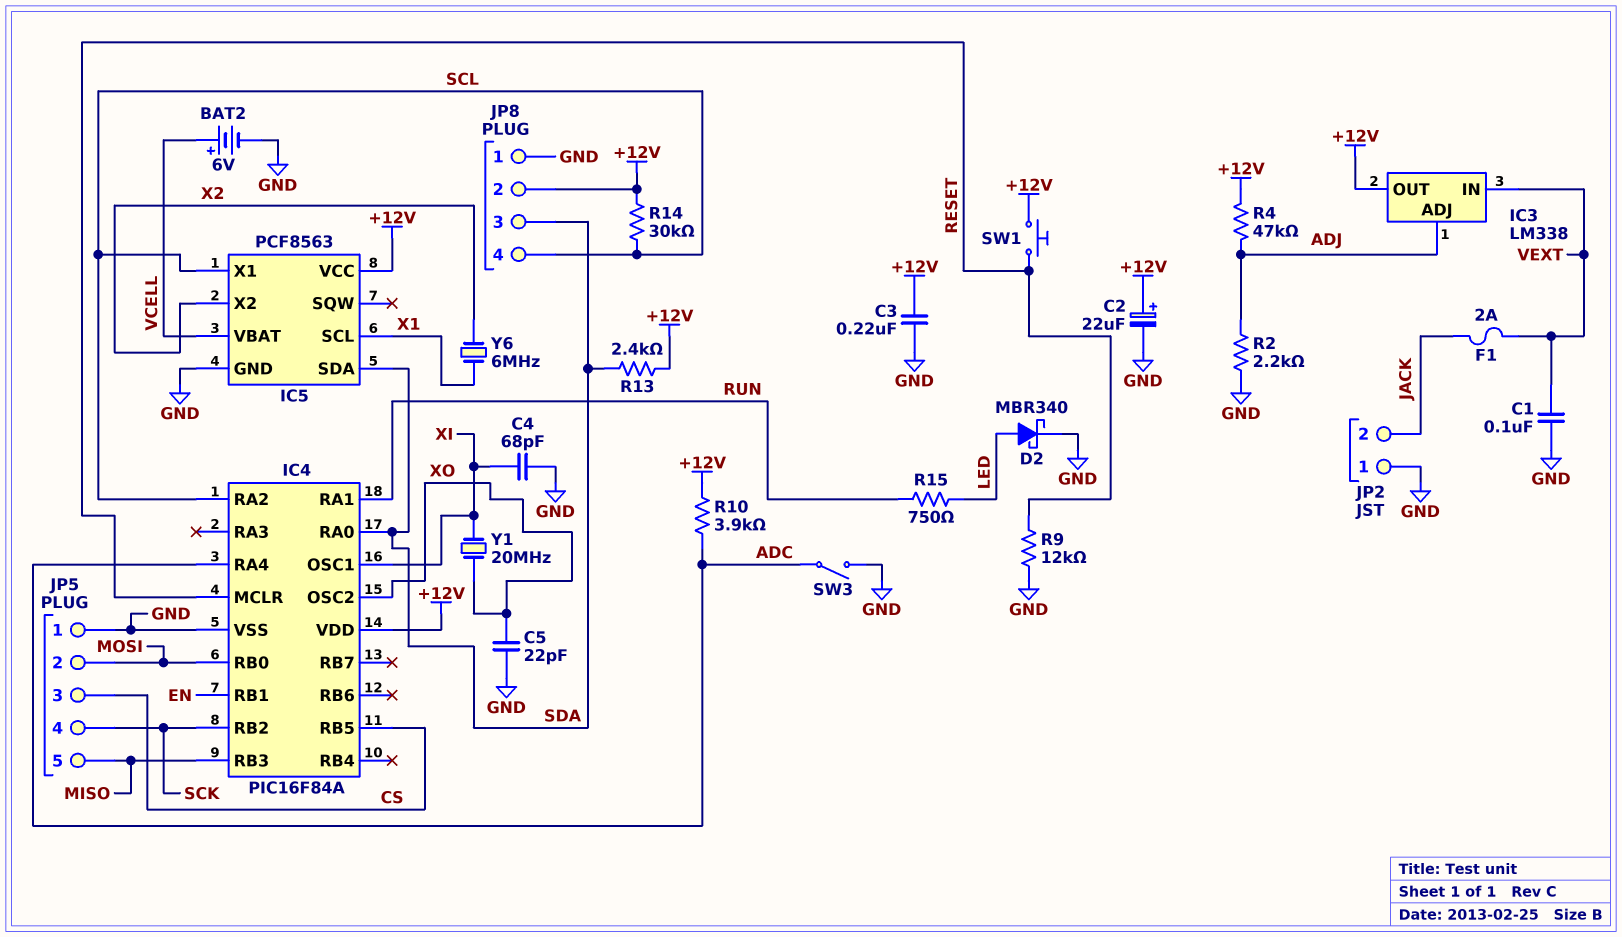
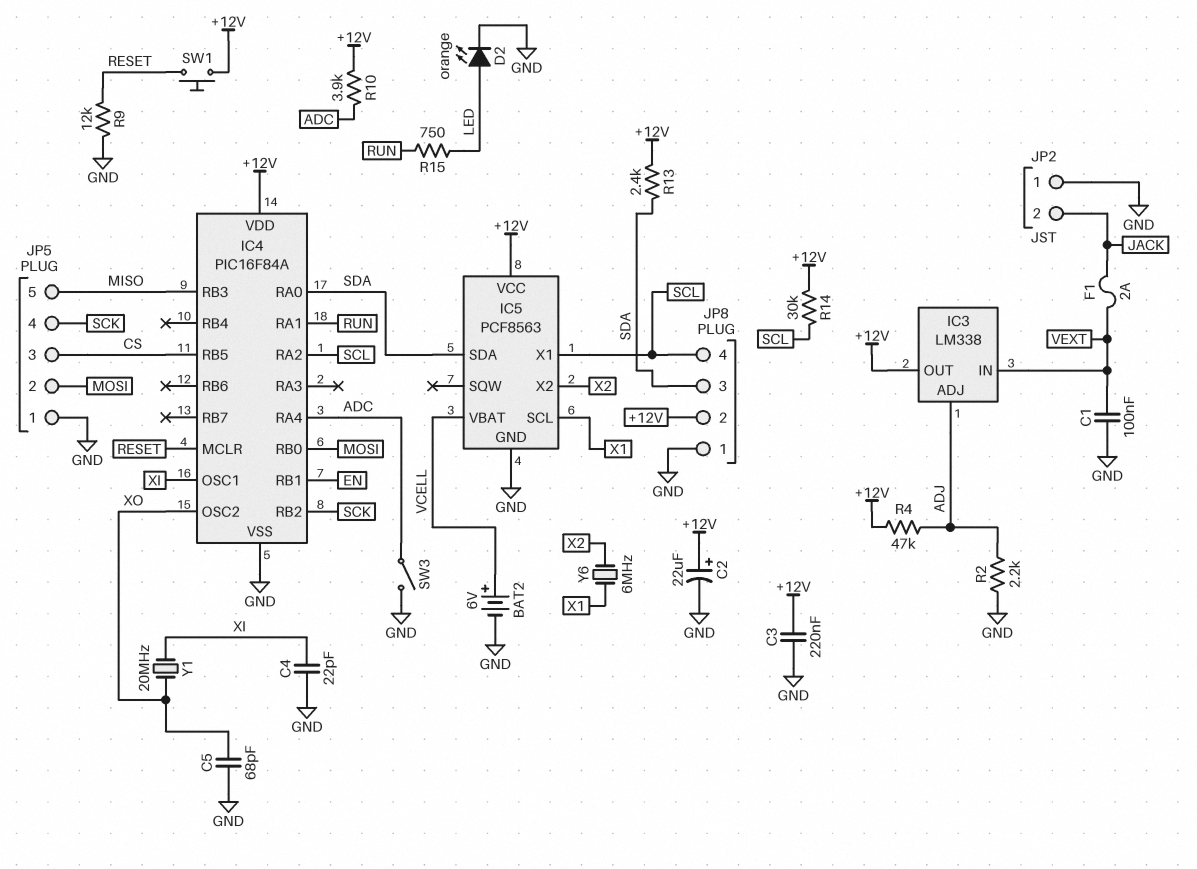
C4: 68pF (GND, XI) -> 22pF (GND, XI)
C5: 22pF (GND, XO) -> 68pF (GND, XO)
D2: schottky MBR340 (A LED, K GND) -> LED orange (A LED, K GND)

